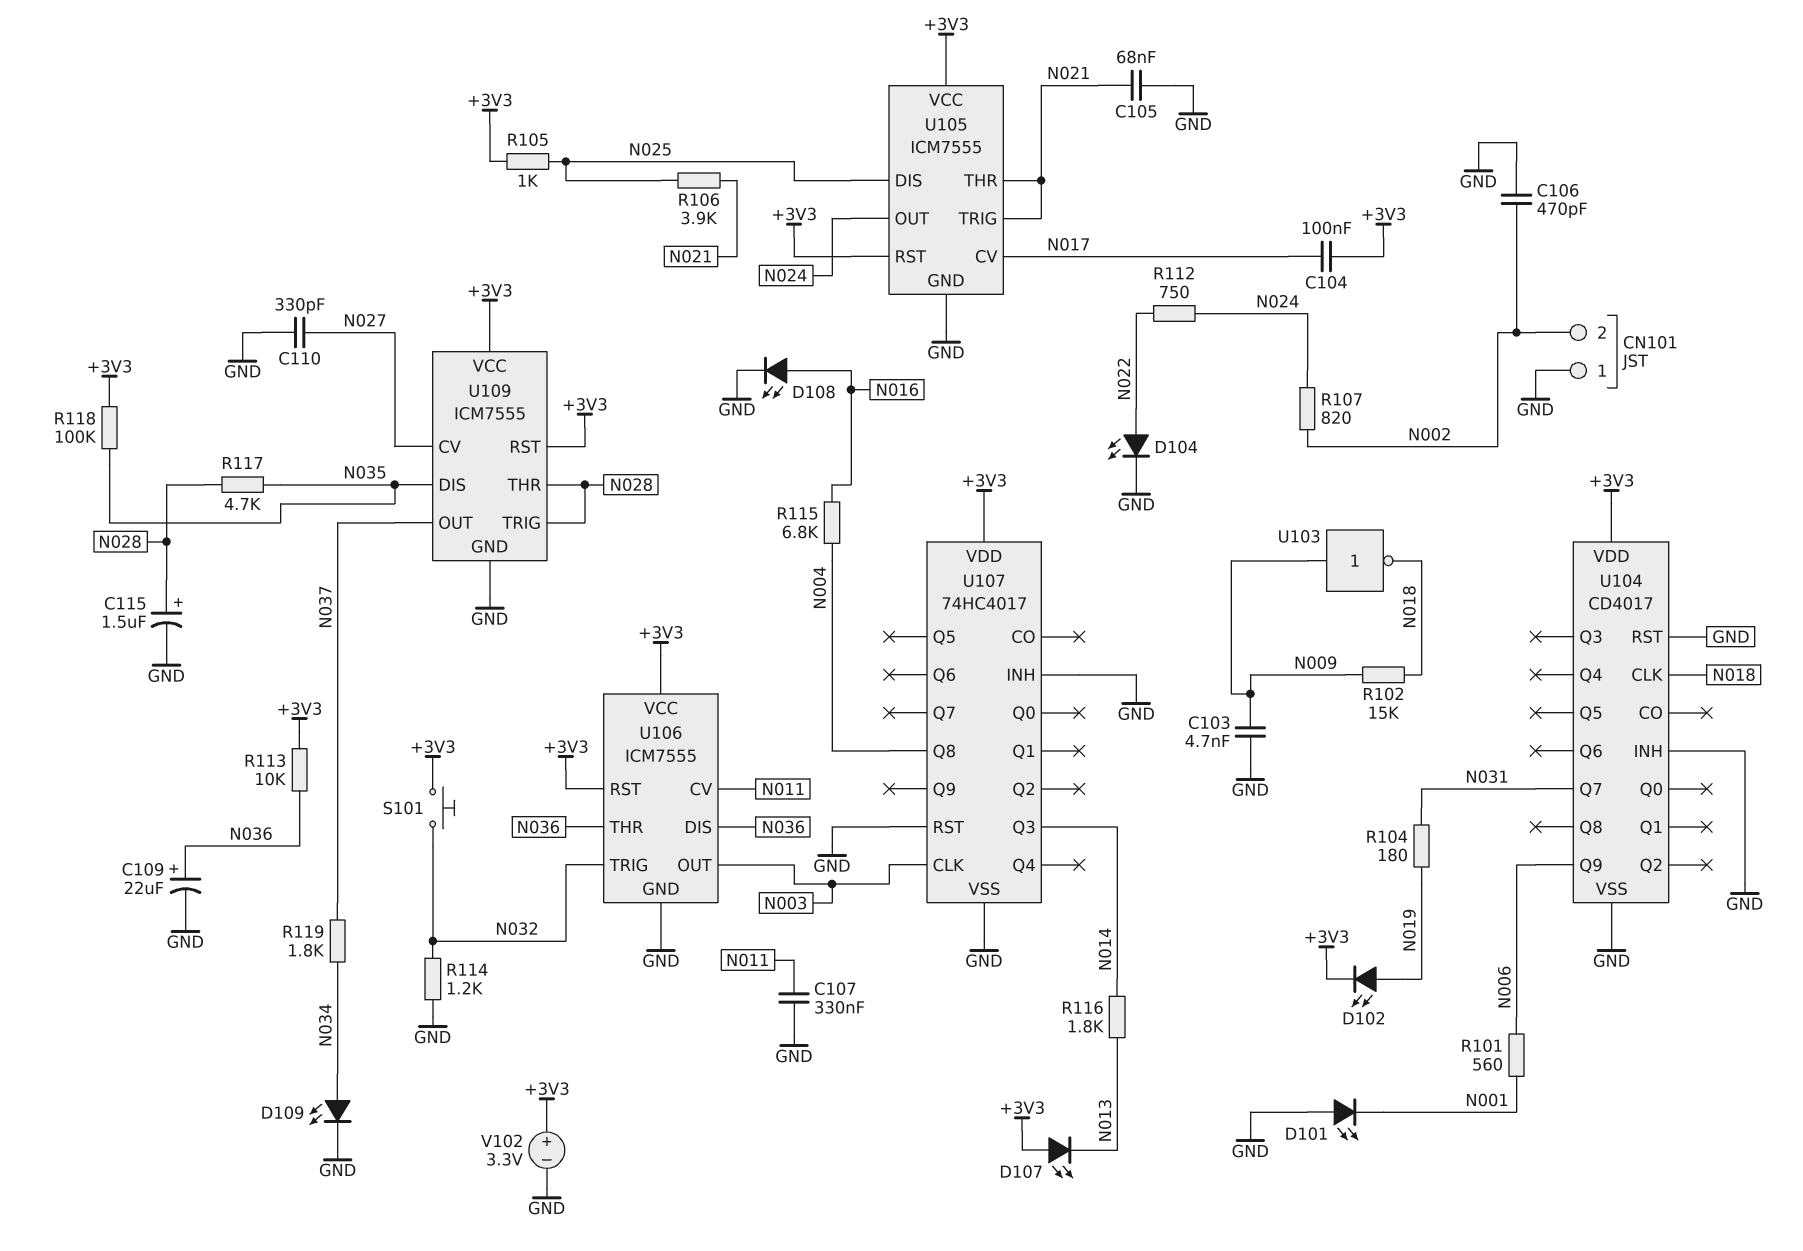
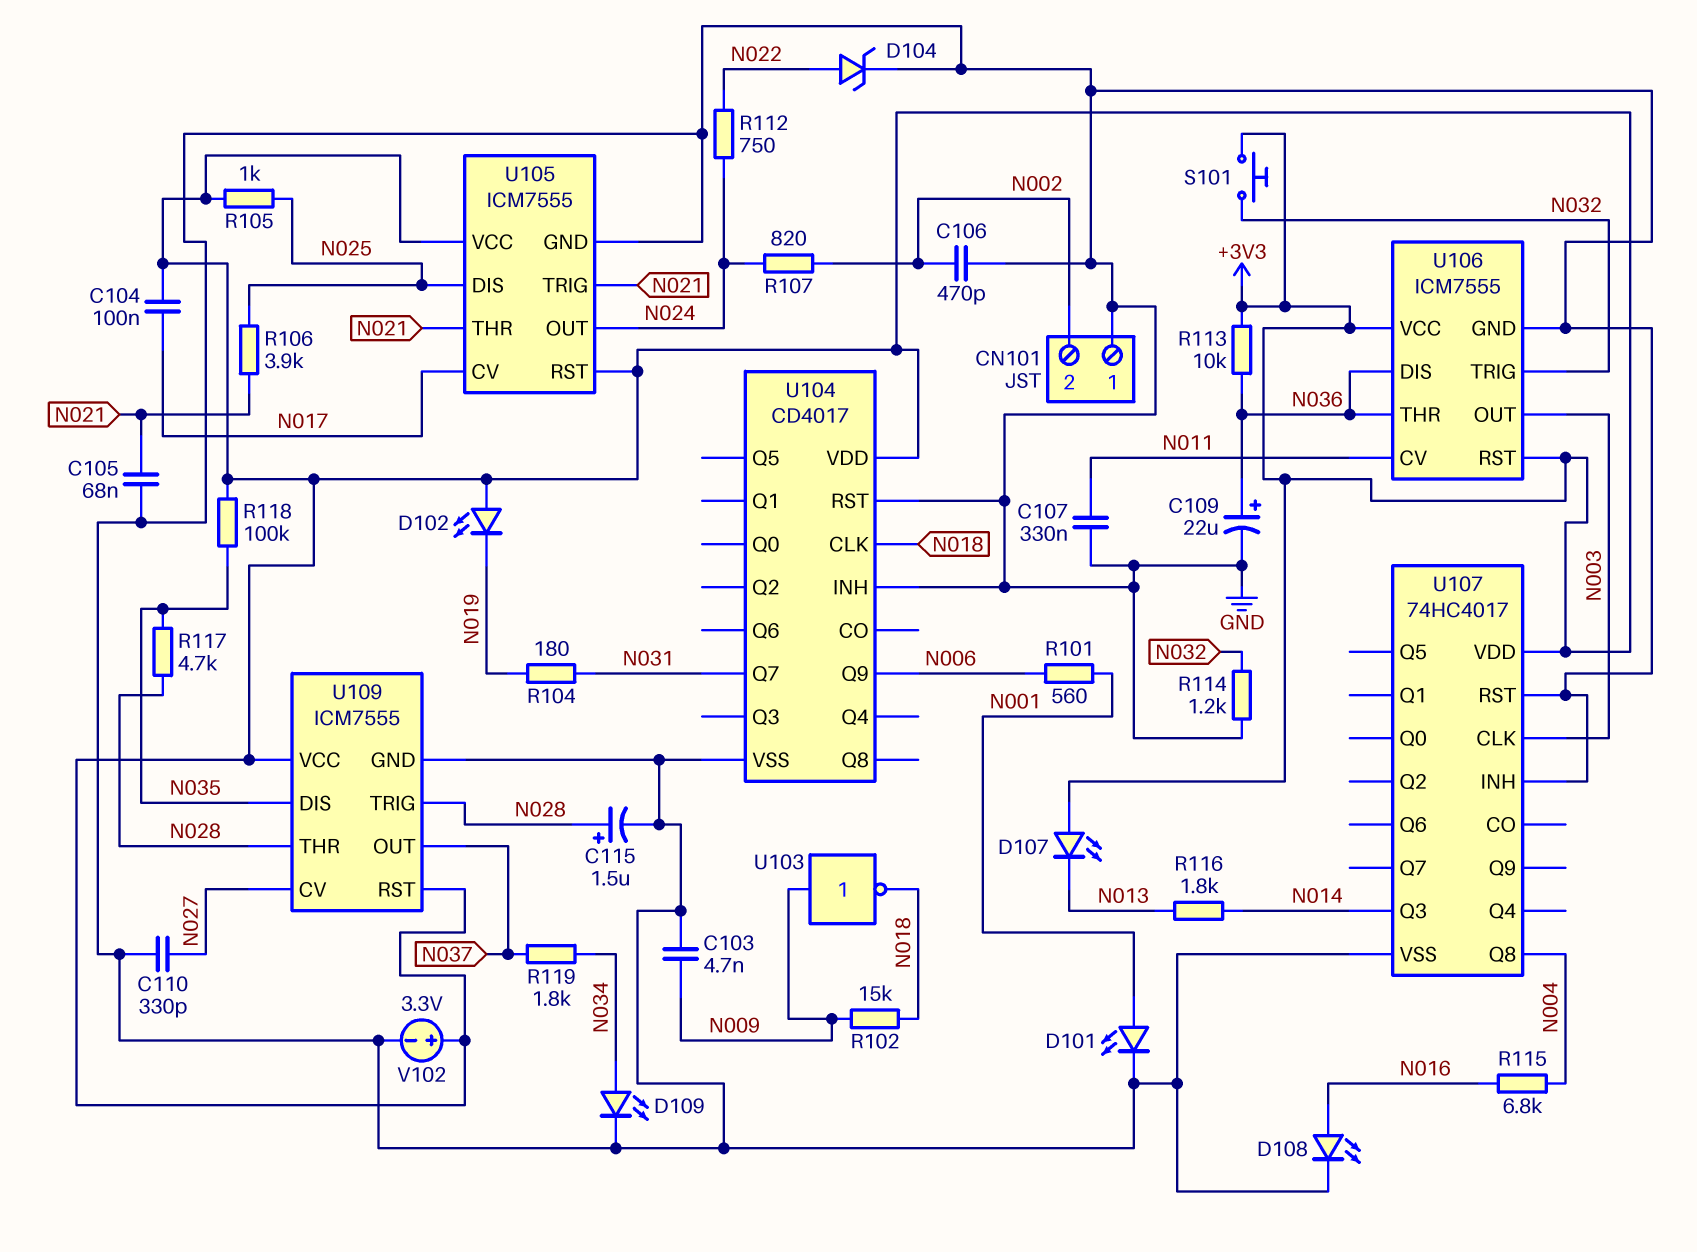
D101: LED (A GND, K N001) -> LED (A N001, K GND)
D102: LED (A N019, K +3V3) -> LED (A +3V3, K N019)
D104: LED (A N022, K GND) -> zener (A N022, K GND)

